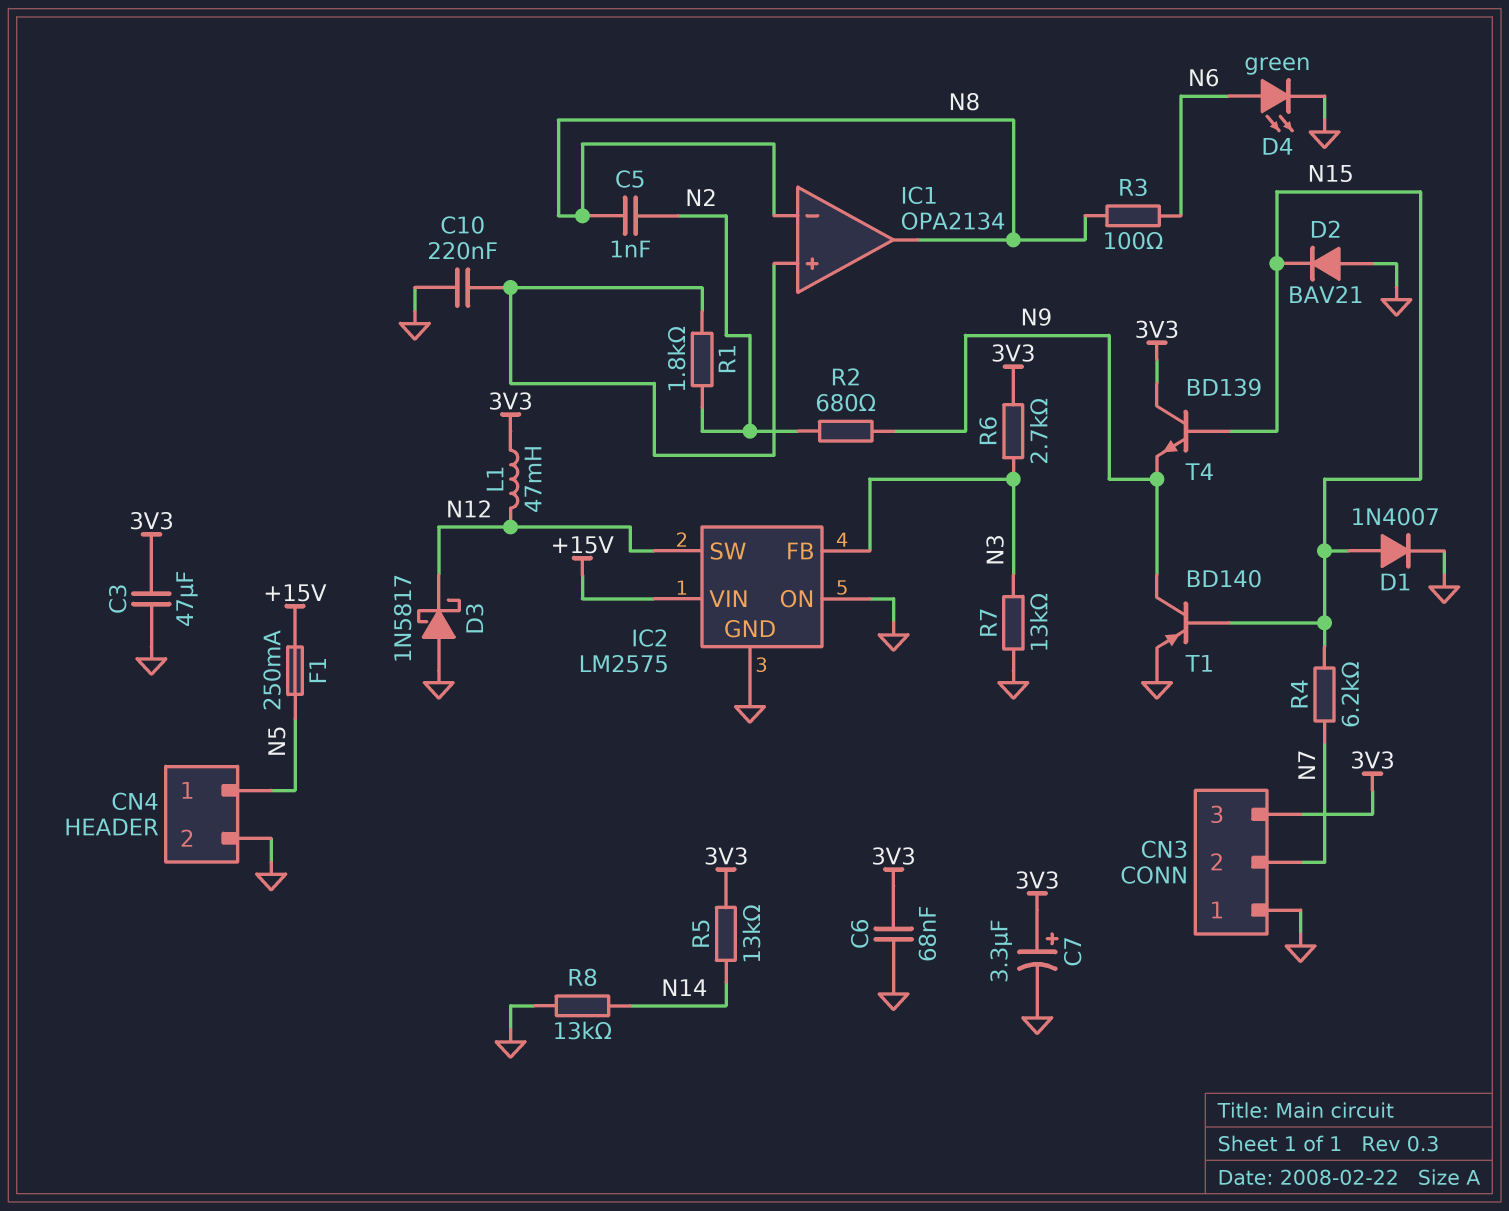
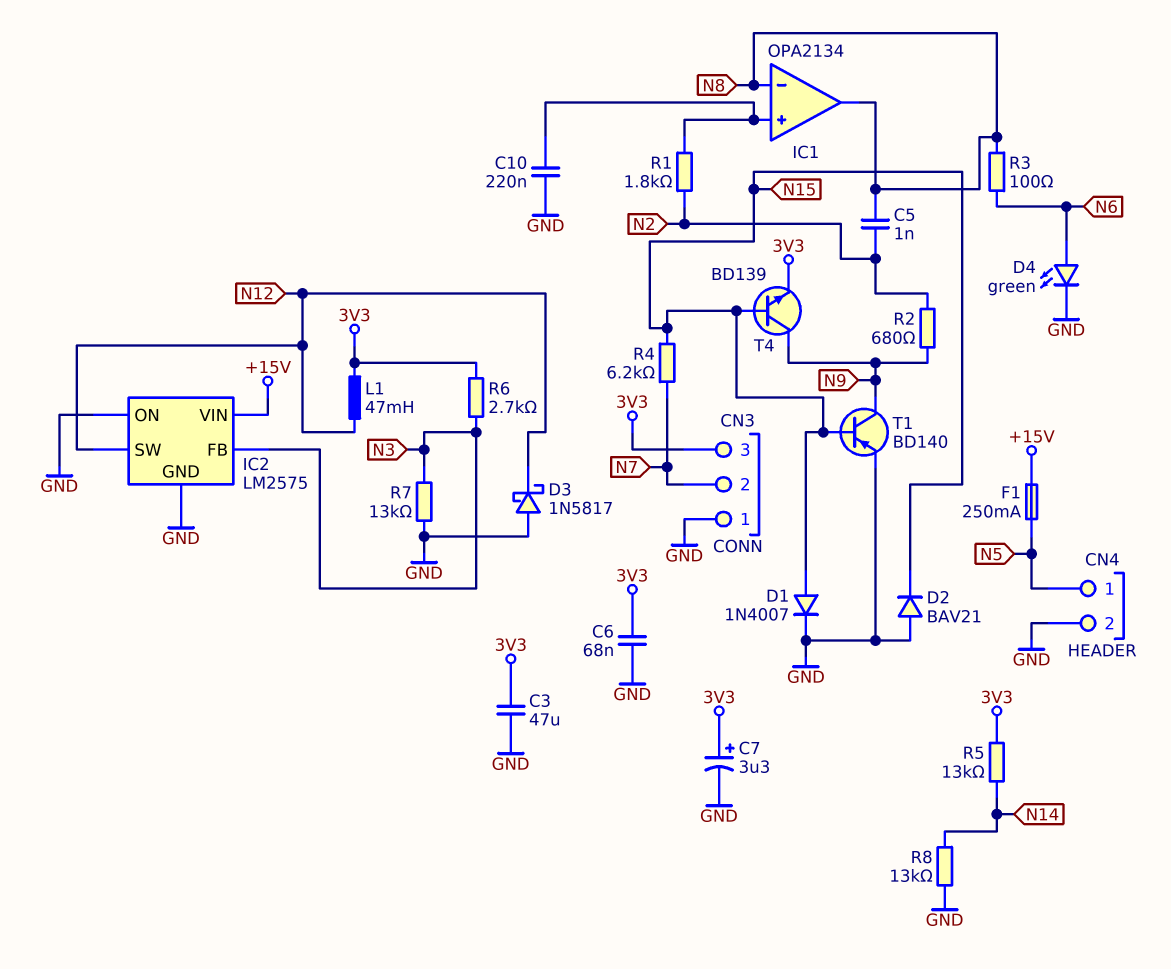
T4: NPN BD139 (B N15, C 3V3, E N9) -> NPN BD139 (B N15, C N9, E 3V3)

